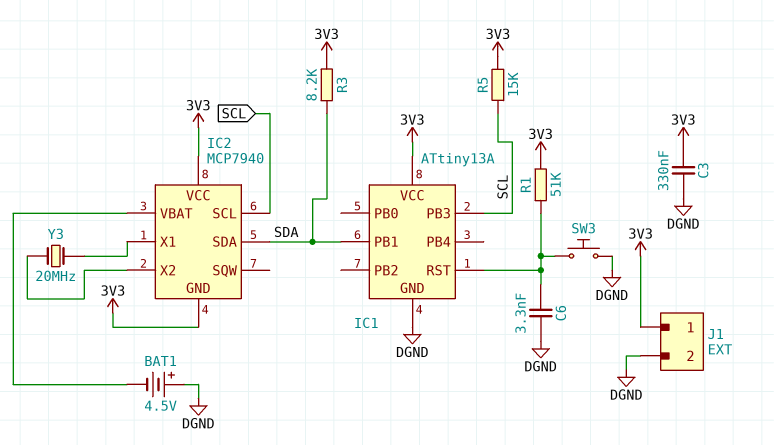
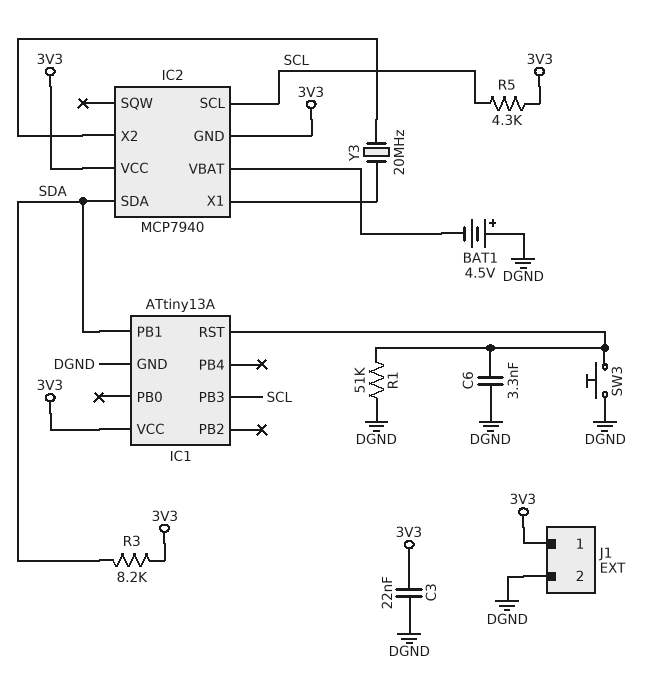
C3: 330nF (3V3, DGND) -> 22nF (3V3, DGND)
R1: 51k (3V3, IC1/RST) -> 51k (DGND, IC1/RST)
R5: 15k (3V3, SCL) -> 4.3k (3V3, SCL)

